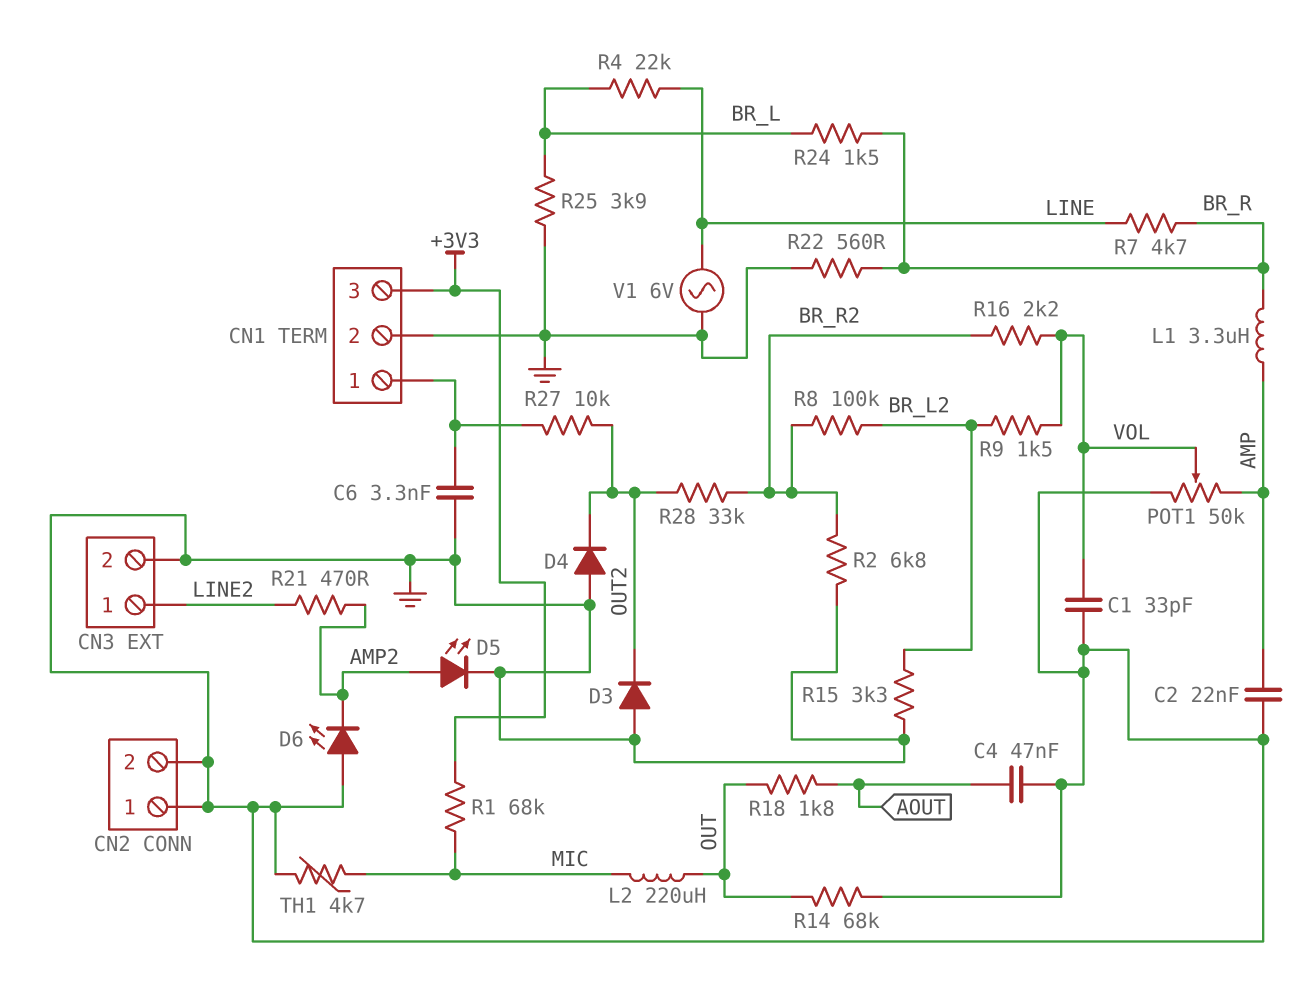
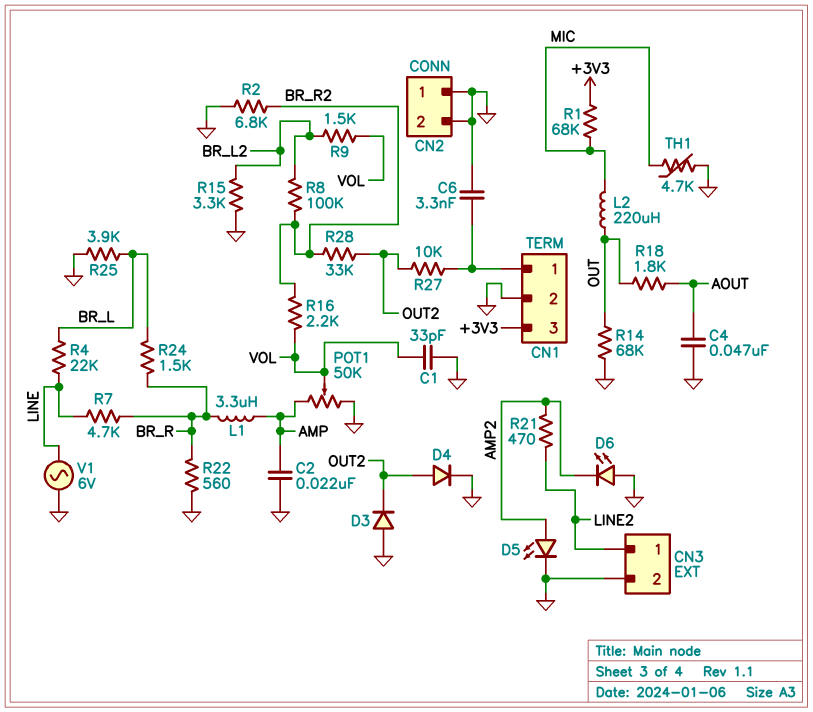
D4: diode (A GND, K OUT2) -> diode (A OUT2, K GND)

